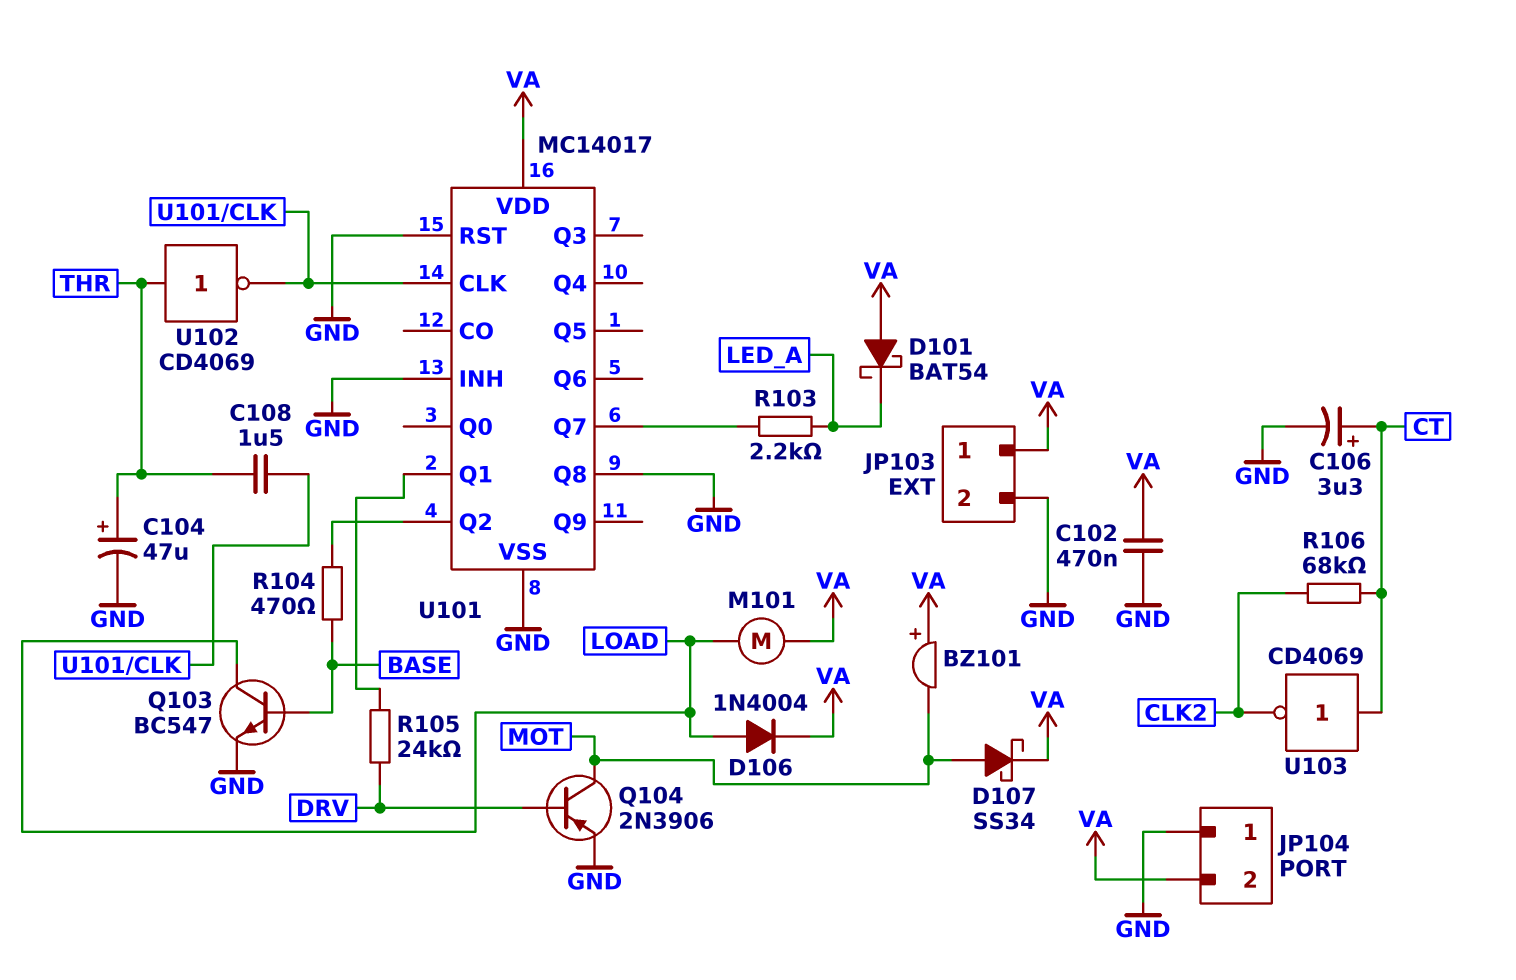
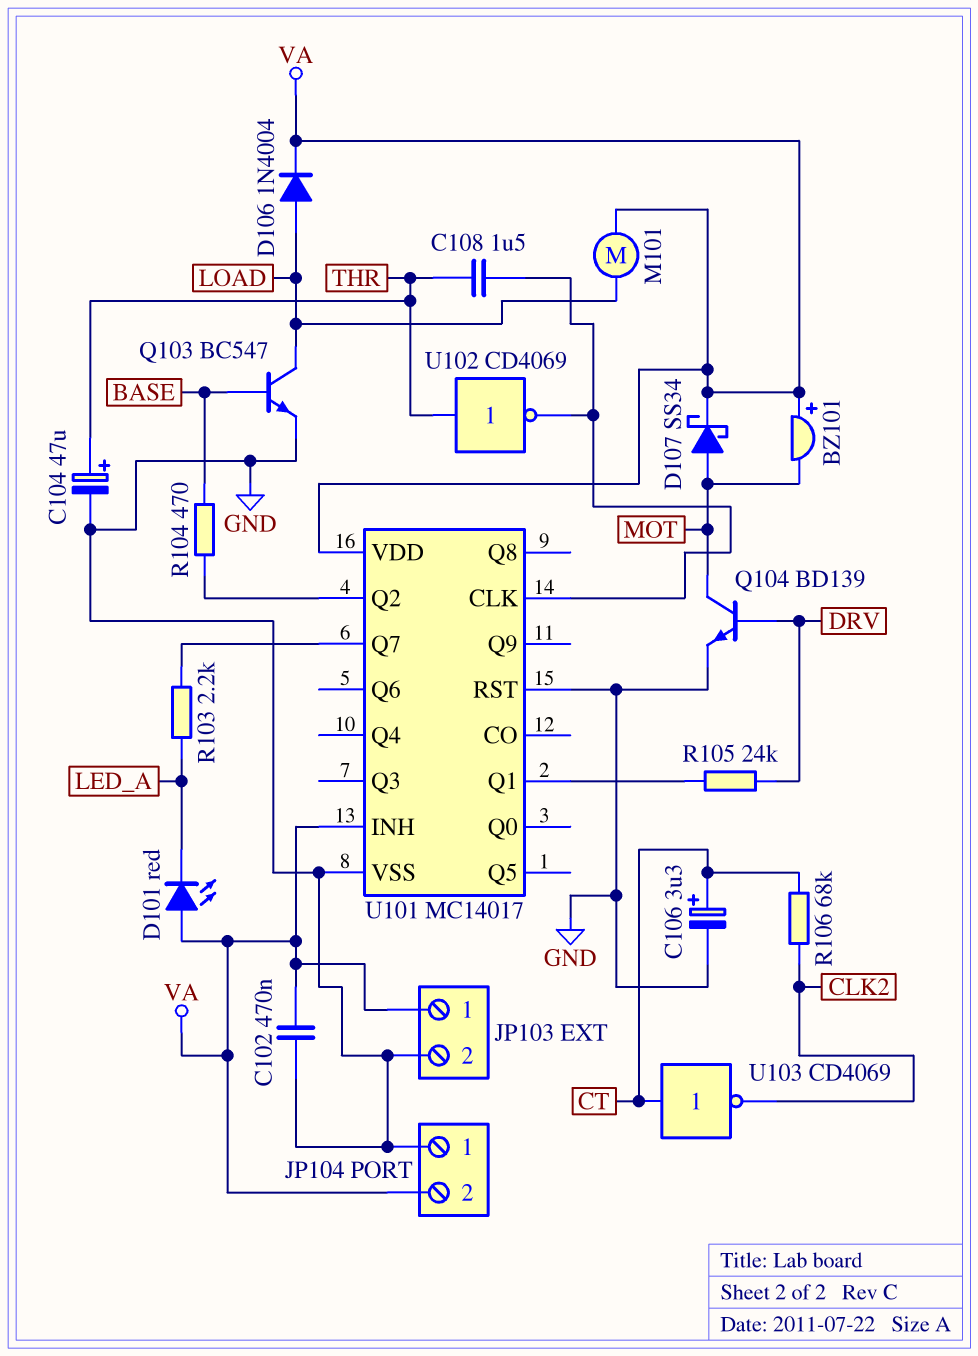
D101: schottky BAT54 (A VA, K LED_A) -> LED red (A VA, K LED_A)
Q104: PNP 2N3906 (B DRV, C MOT, E GND) -> NPN BD139 (B DRV, C MOT, E GND)
U101 pin INH: GND -> VA
U101 pin Q8: GND -> none

